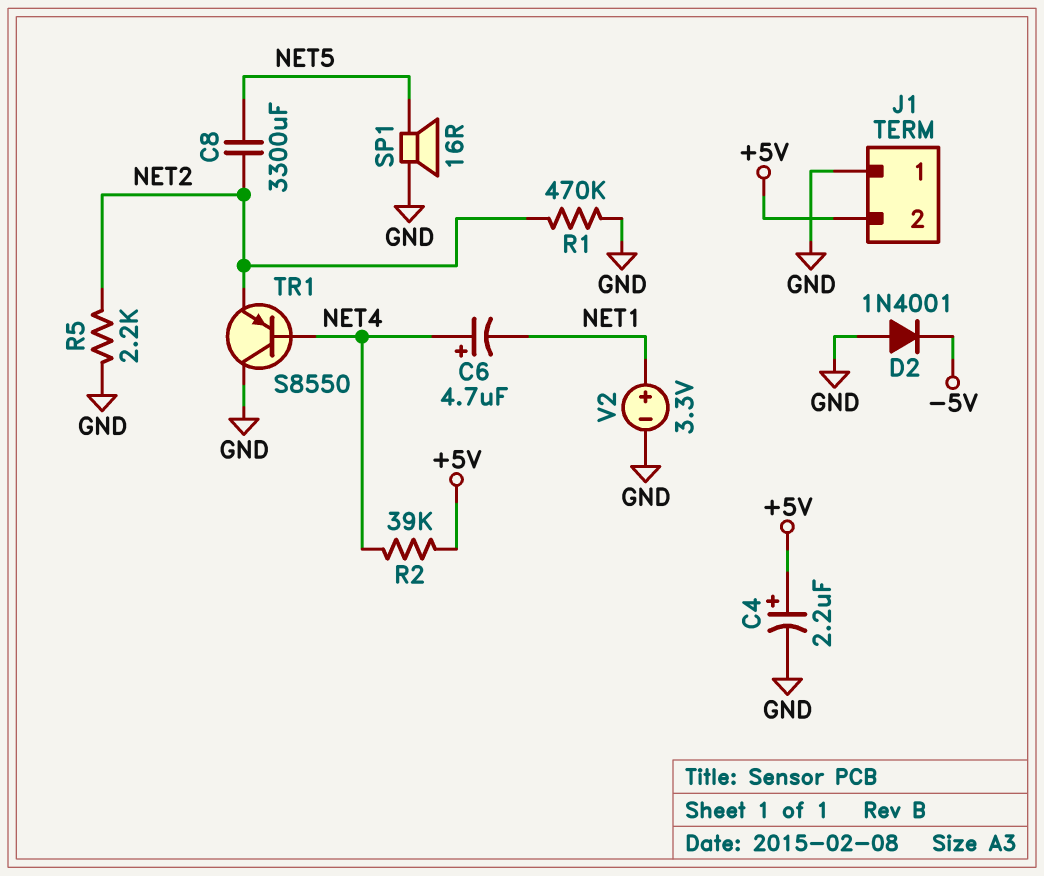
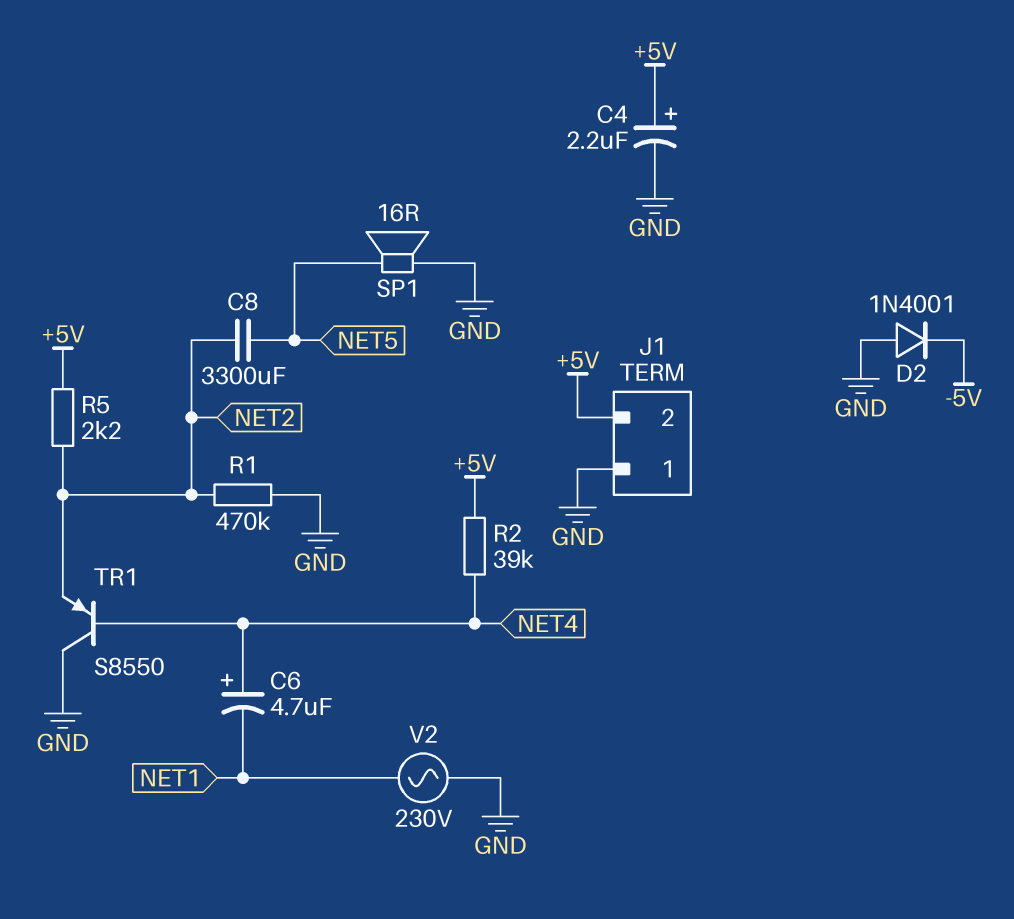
R5: 2.2k (GND, NET2) -> 2.2k (+5V, NET2)
V2: 3.3V (plus NET1, minus GND) -> AC 230V (GND, NET1)

